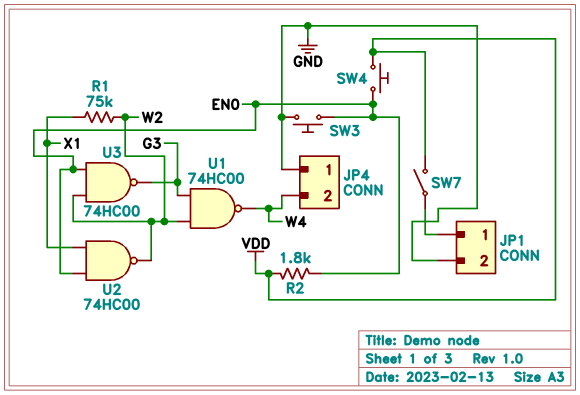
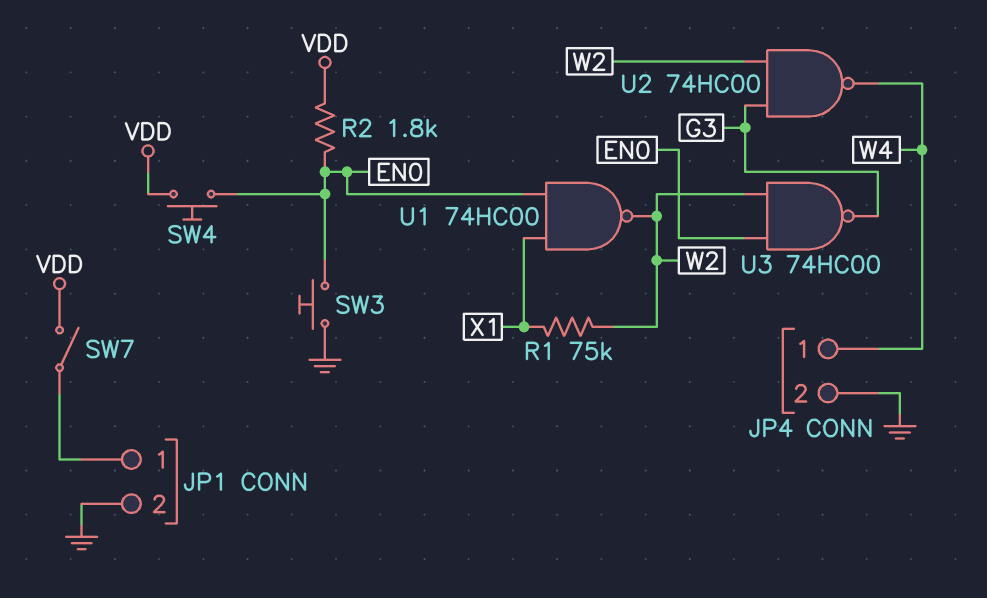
JP4 pin 1: GND -> W4
JP4 pin 2: W4 -> GND
U1: NAND 74HC00 (in G3, in W2, out W4) -> NAND 74HC00 (in EN0, in X1, out W2)
U2: NAND 74HC00 (in EN0, in X1, out W2) -> NAND 74HC00 (in G3, in W2, out W4)

